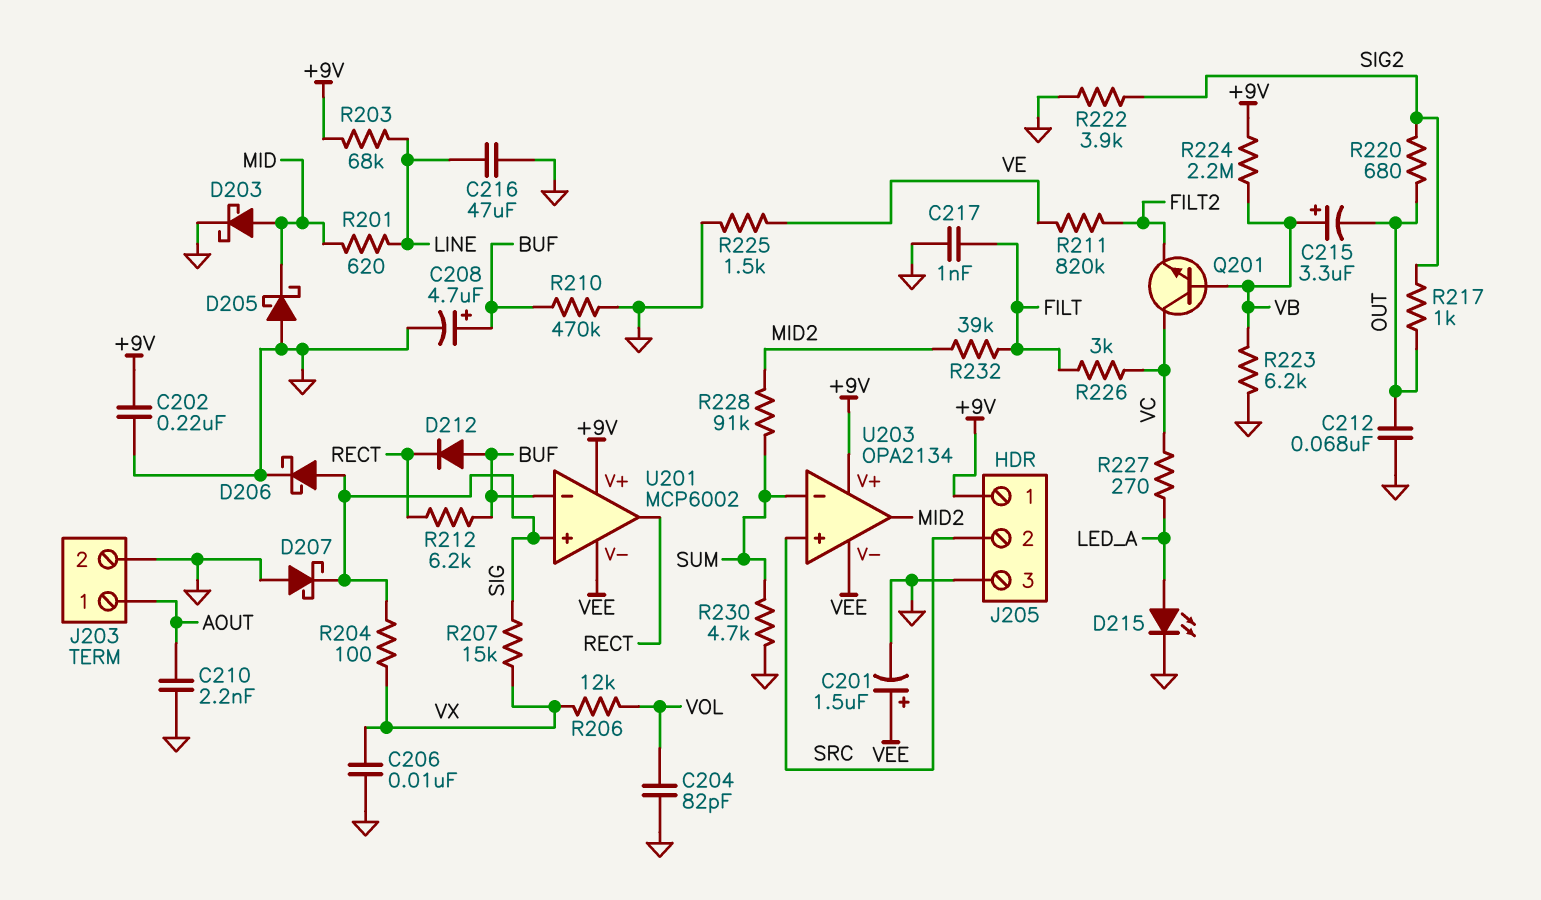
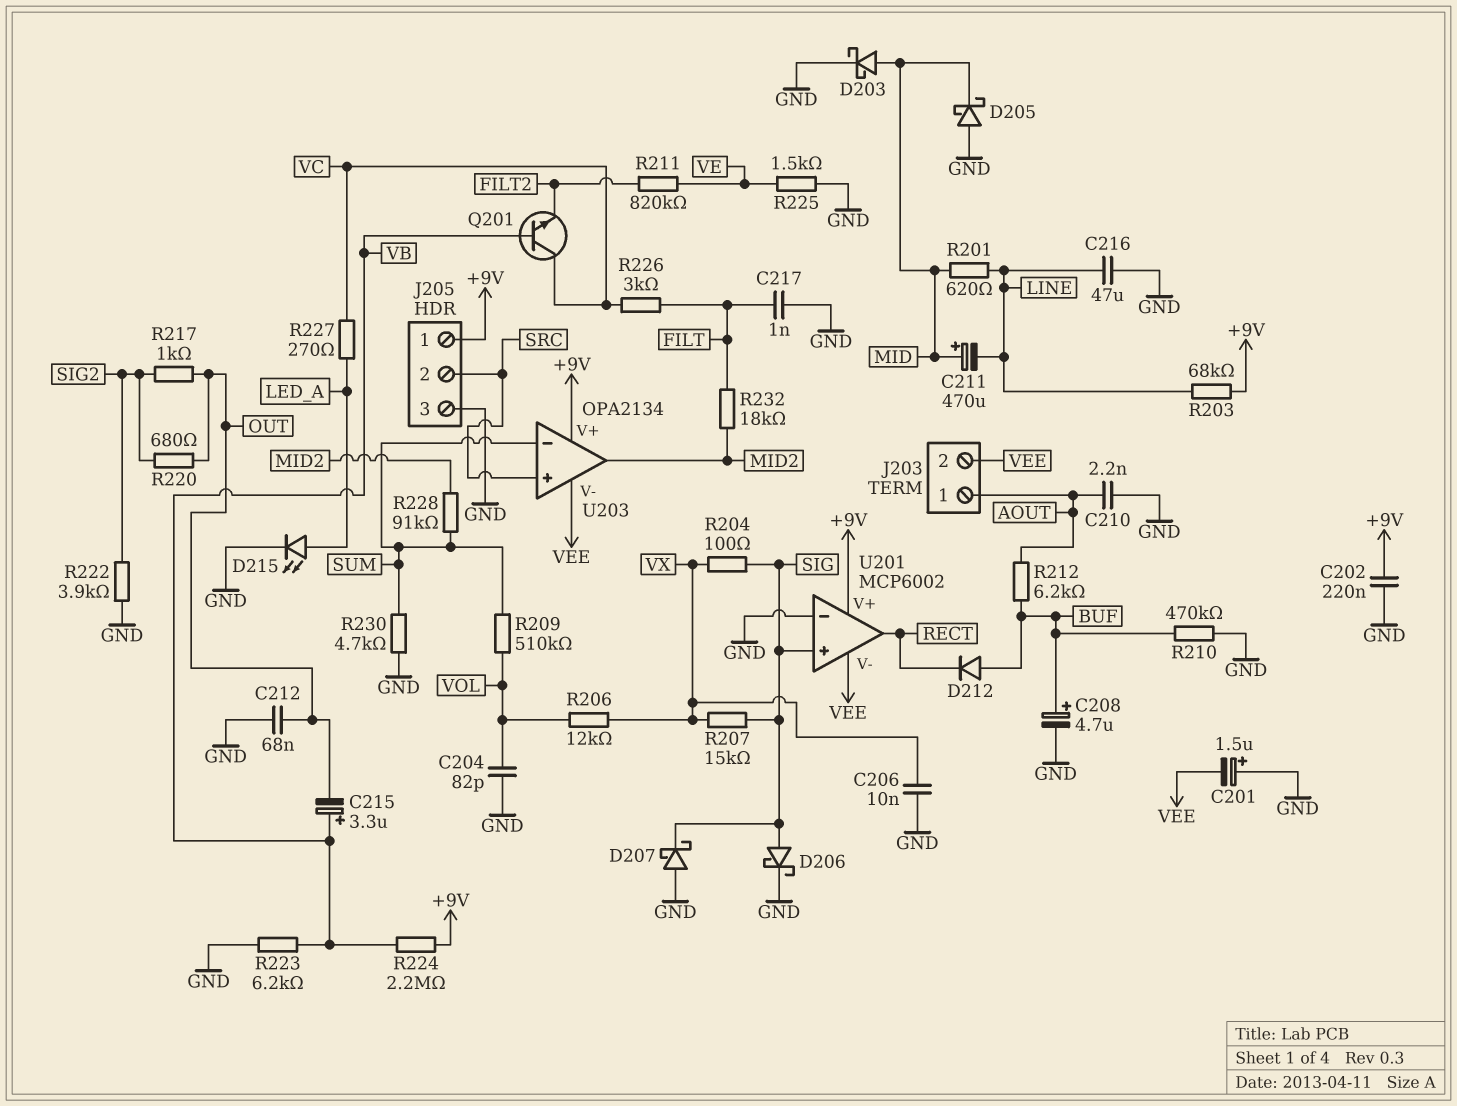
C201: 1.5uF (plus VEE, minus GND) -> 1.5uF (plus GND, minus VEE)
C211: none -> 470uF (plus MID, minus LINE)
J203 pin 2: GND -> VEE
R209: none -> 510k (SUM, VOL)
R212: 6.2k (BUF, RECT) -> 6.2k (AOUT, BUF)
R232: 39k (FILT, MID2) -> 18k (FILT, MID2)
U201 pin in-: BUF -> GND

